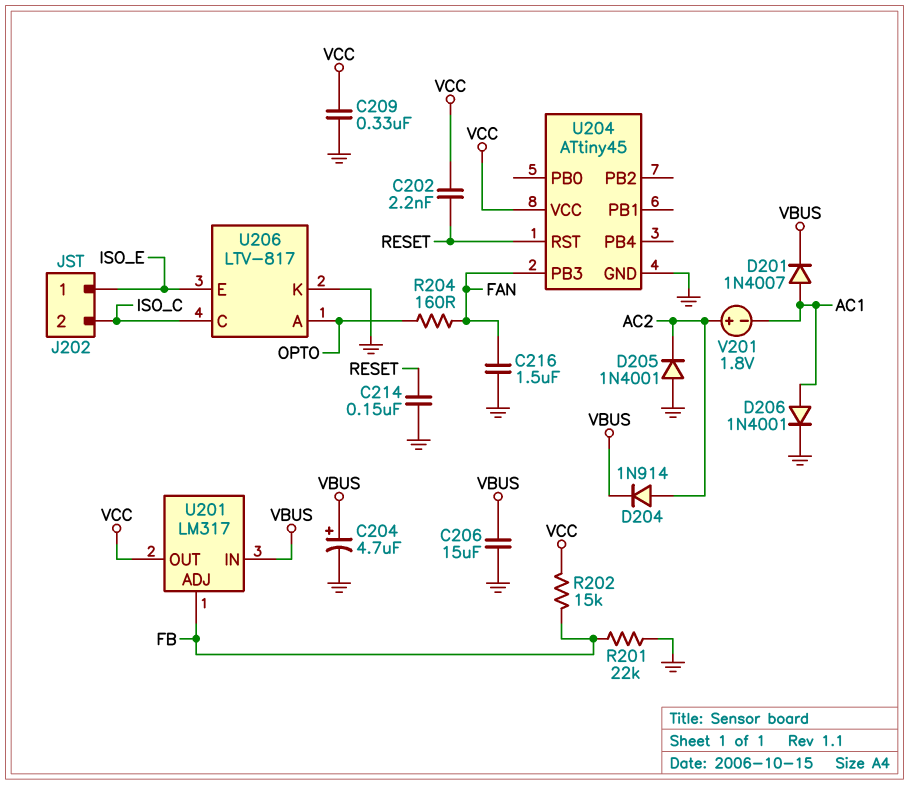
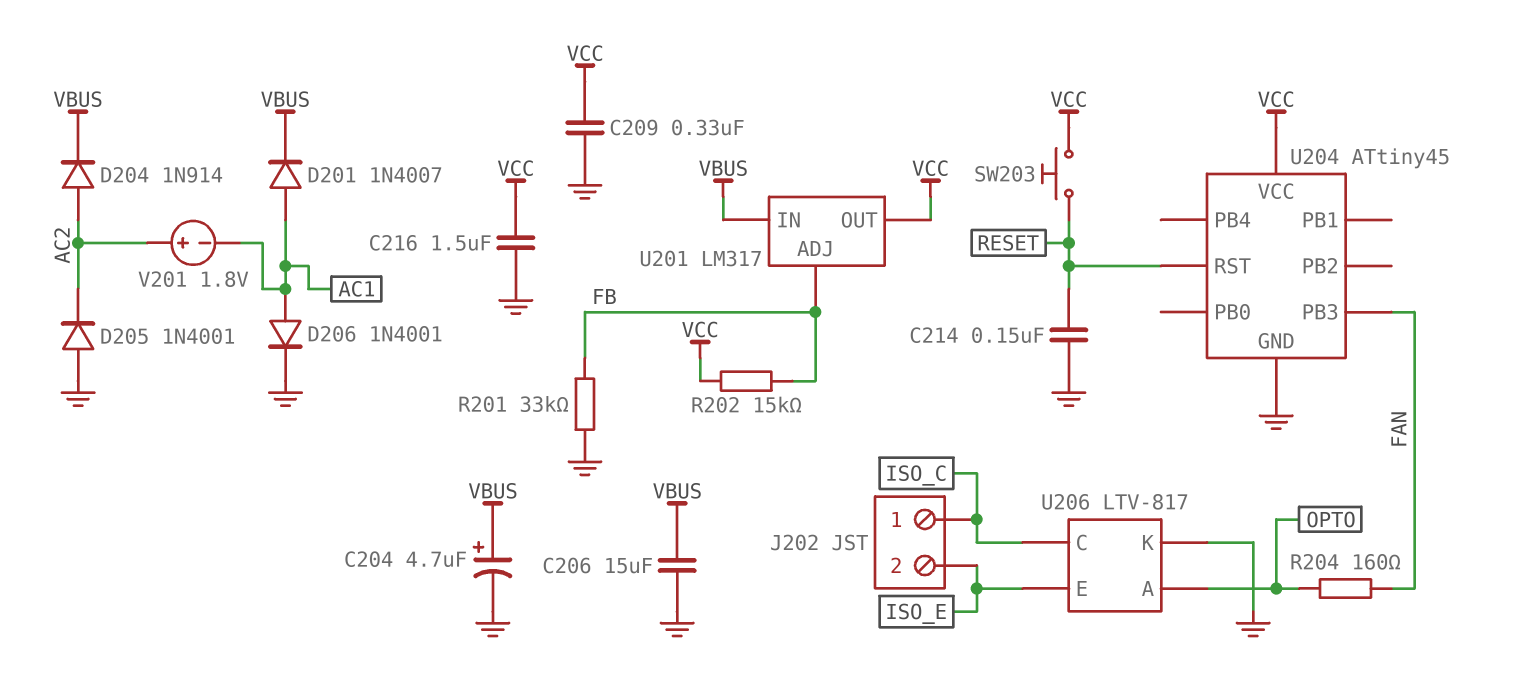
C202: 2.2nF (RESET, VCC) -> none
C216: 1.5uF (FAN, GND) -> 1.5uF (GND, VCC)
J202 pin 1: ISO_E -> ISO_C
J202 pin 2: ISO_C -> ISO_E
R201: 22k (FB, GND) -> 33k (FB, GND)
SW203: none -> button (RESET, VCC)

